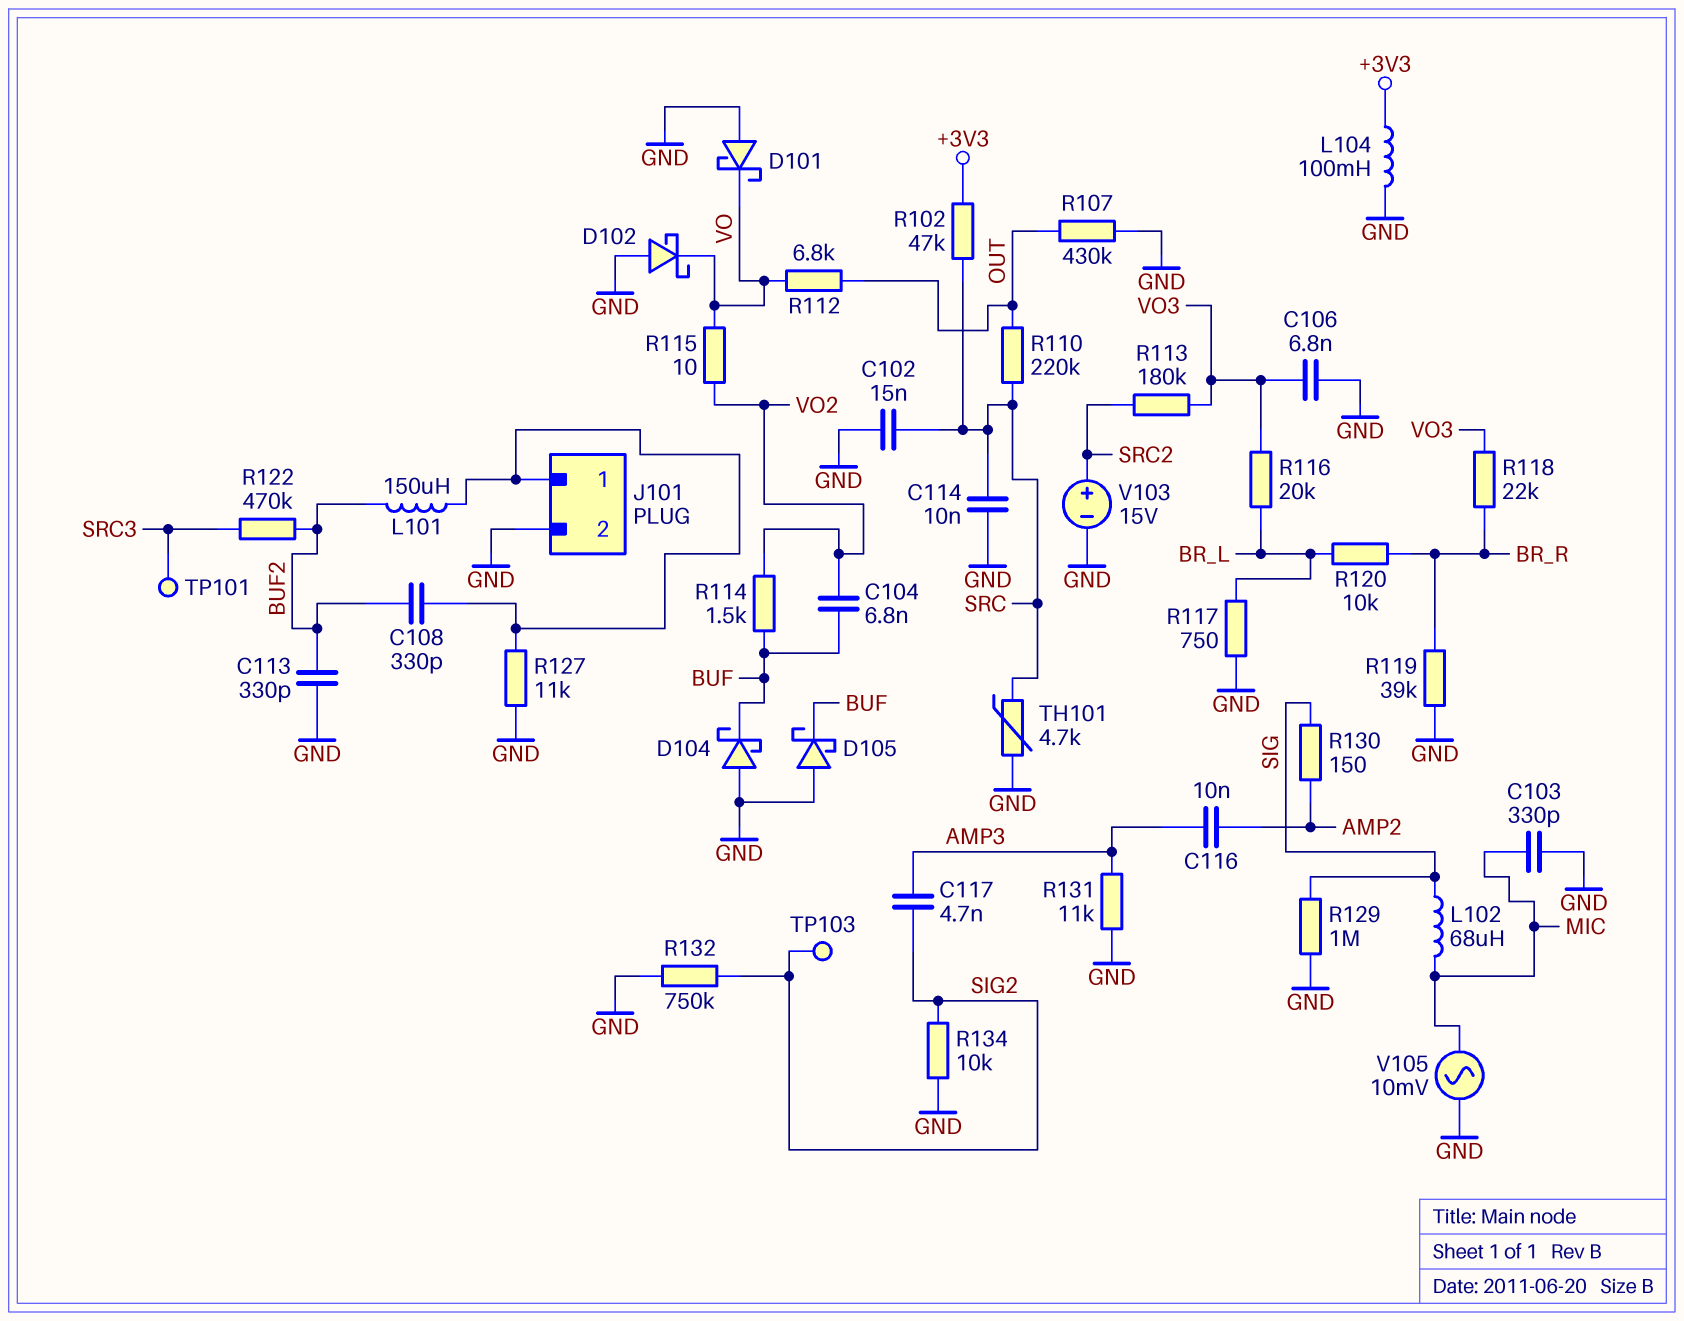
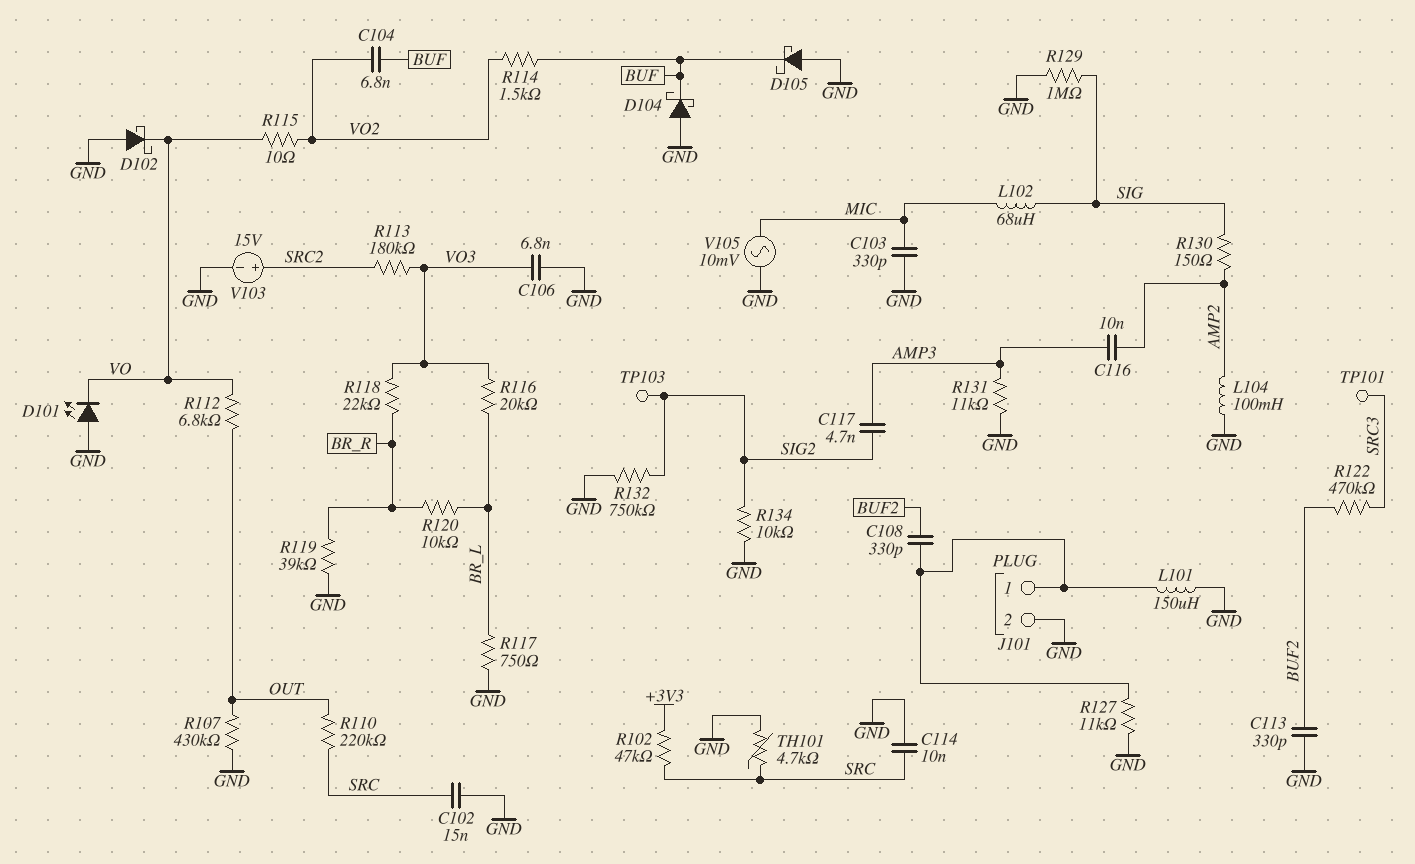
D101: schottky (A GND, K VO) -> LED (A GND, K VO)
L101: 150uH (BUF2, J101/1) -> 150uH (GND, J101/1)
L104: 100mH (+3V3, GND) -> 100mH (AMP2, GND)

